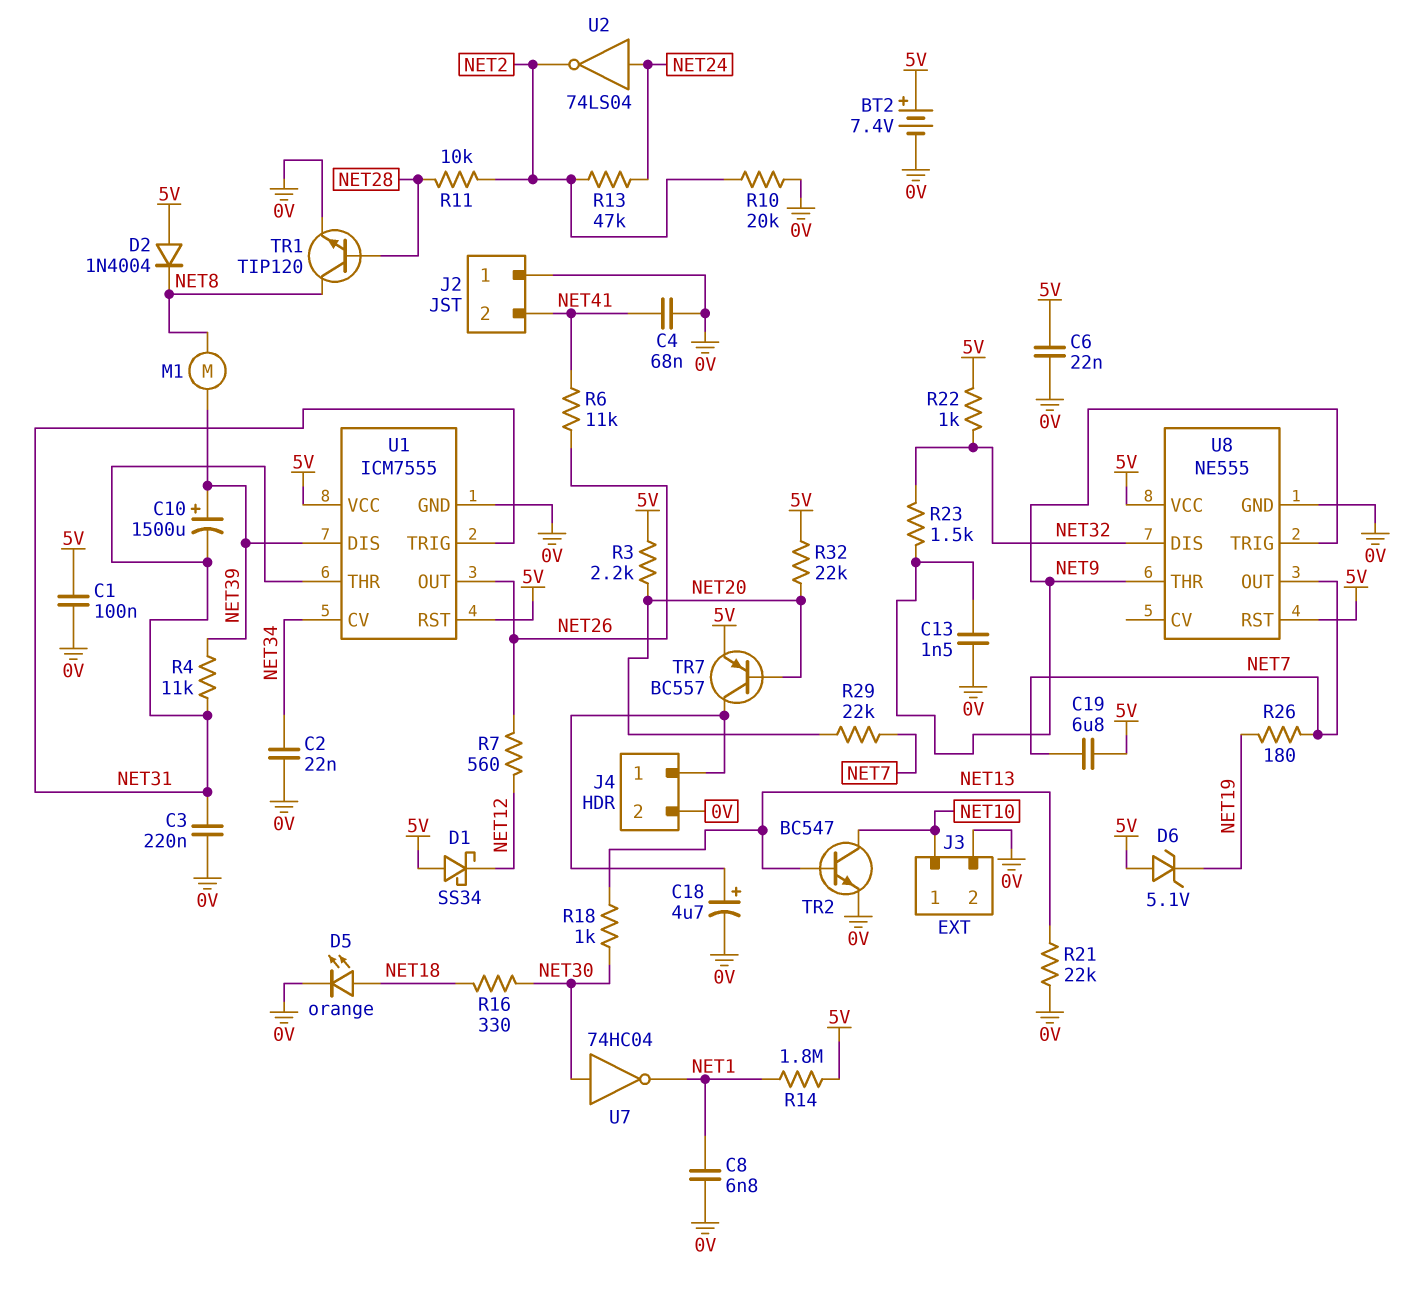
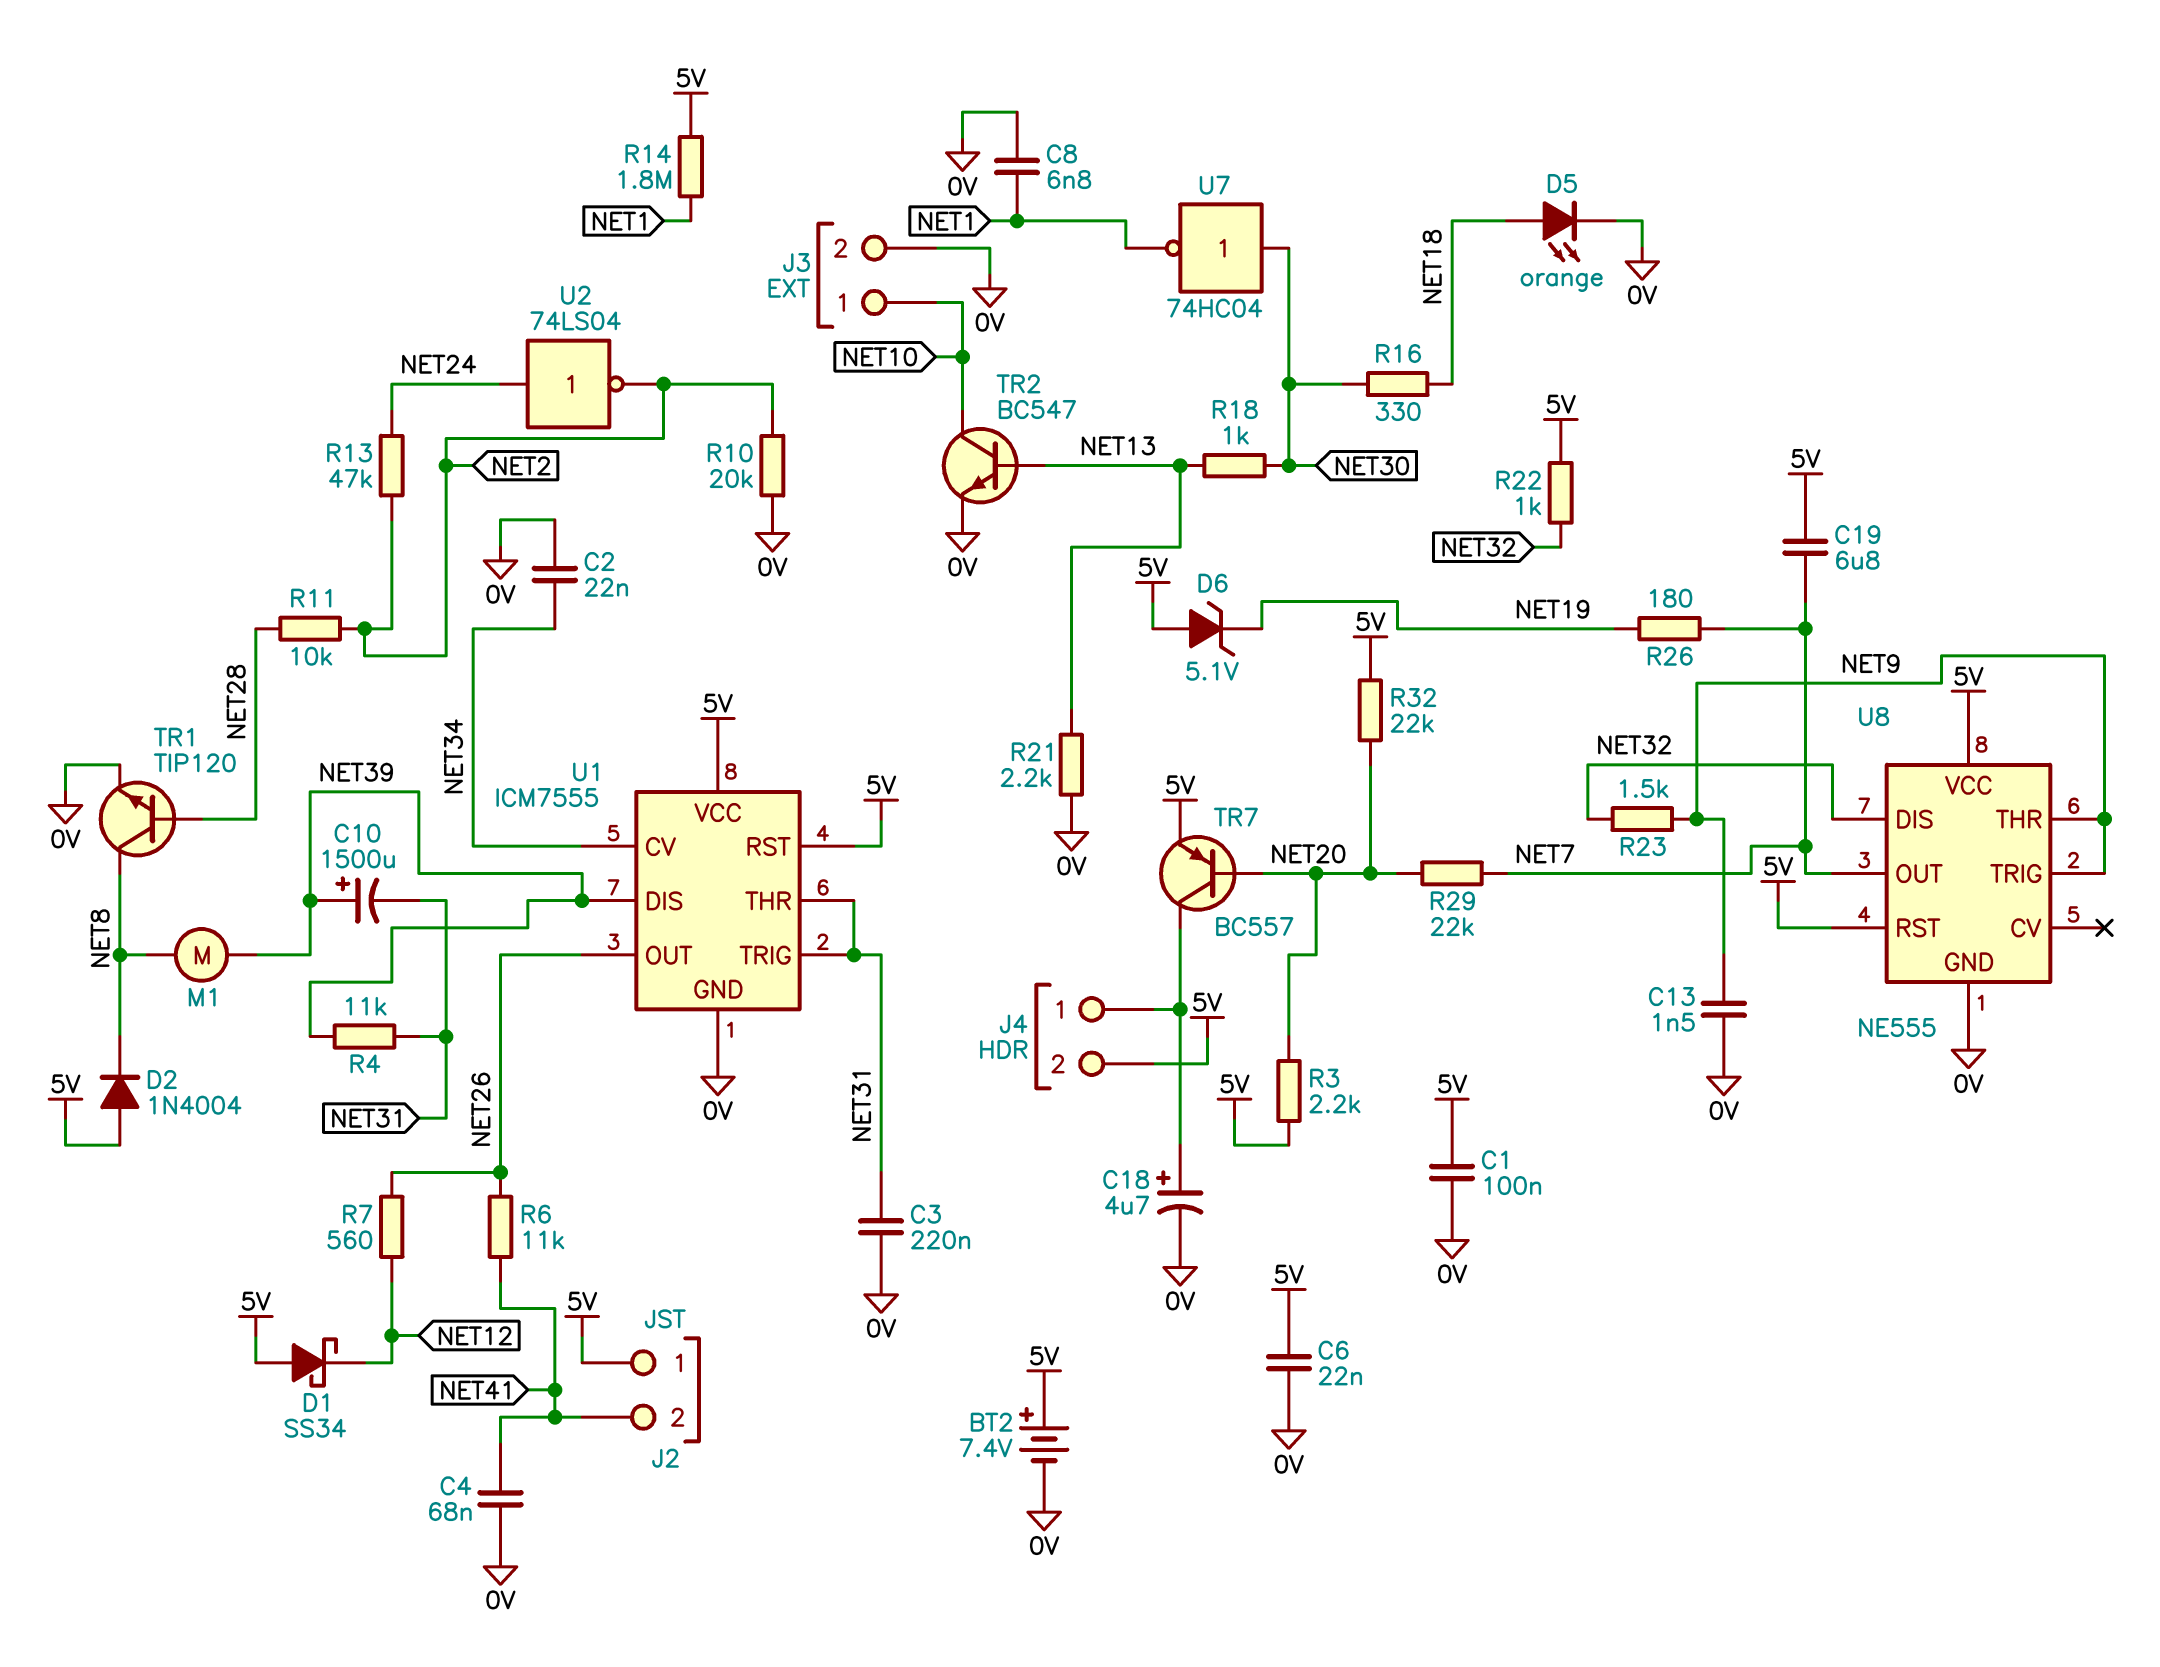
J2 pin 1: 0V -> 5V
J4 pin 2: 0V -> 5V
R21: 22k (0V, NET13) -> 2.2k (0V, NET13)

